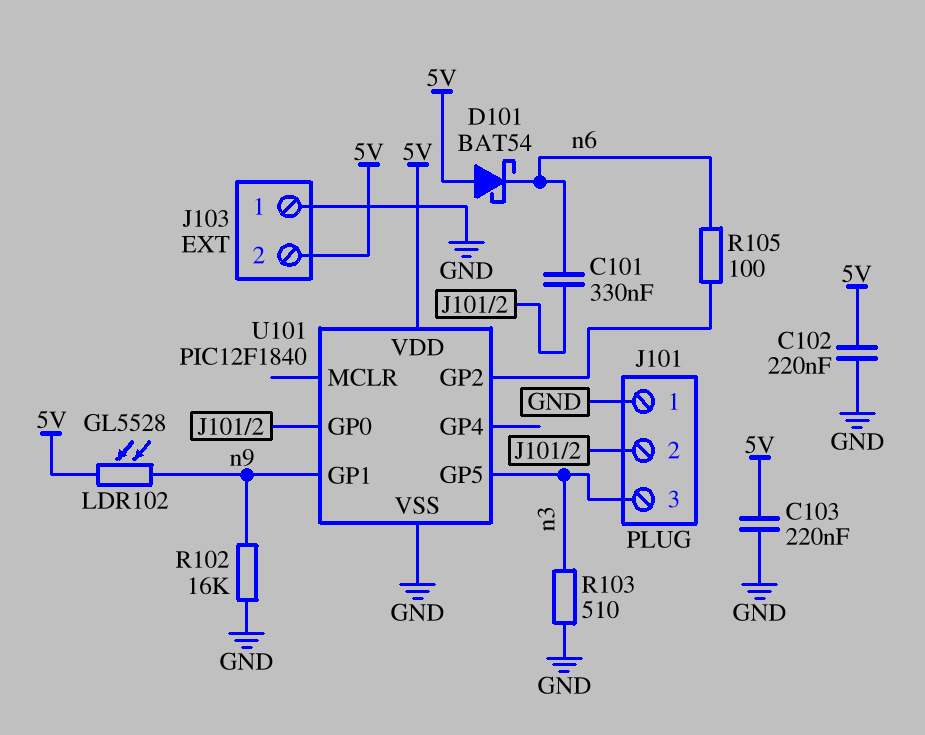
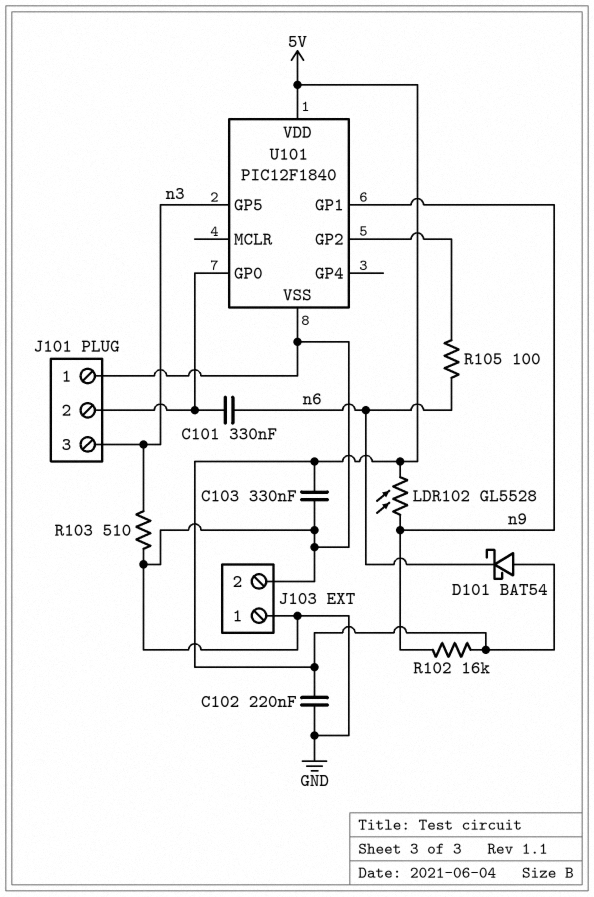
C103: 220nF (5V, GND) -> 330nF (5V, GND)
J103 pin 2: 5V -> GND
R102: 16k (GND, n9) -> 16k (5V, n9)

